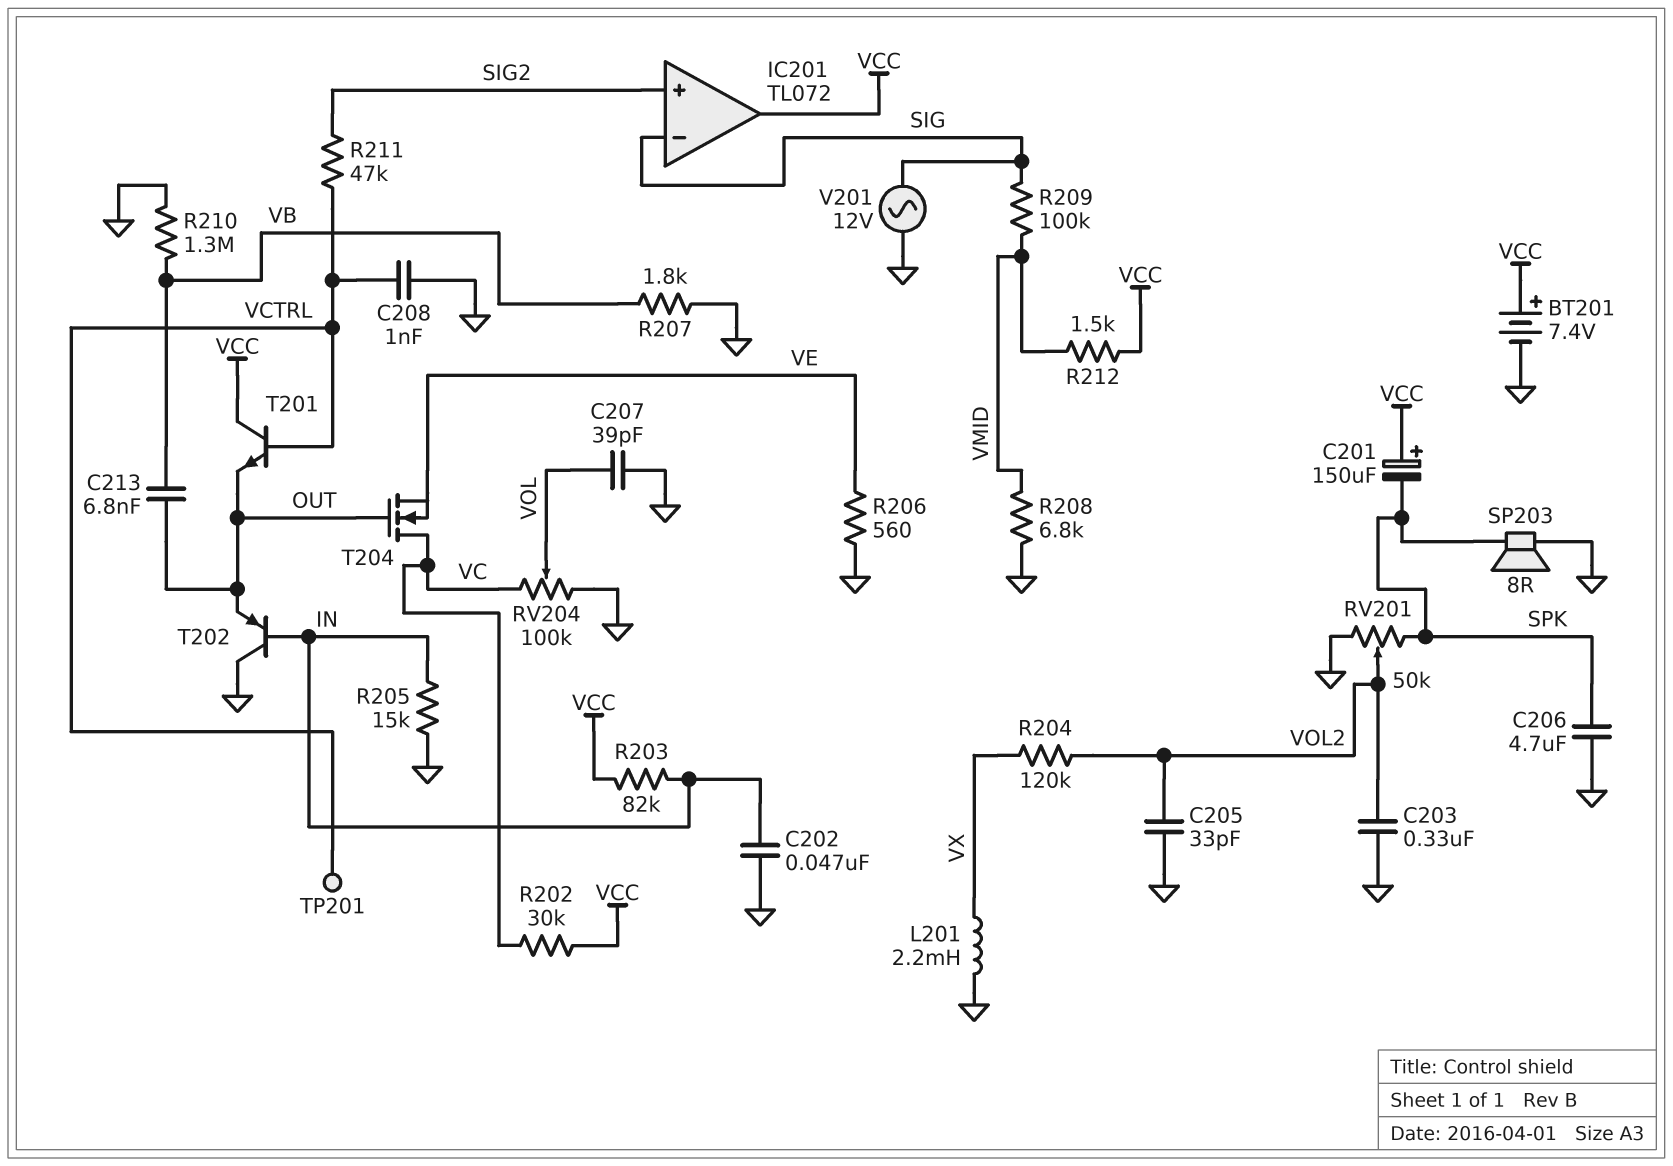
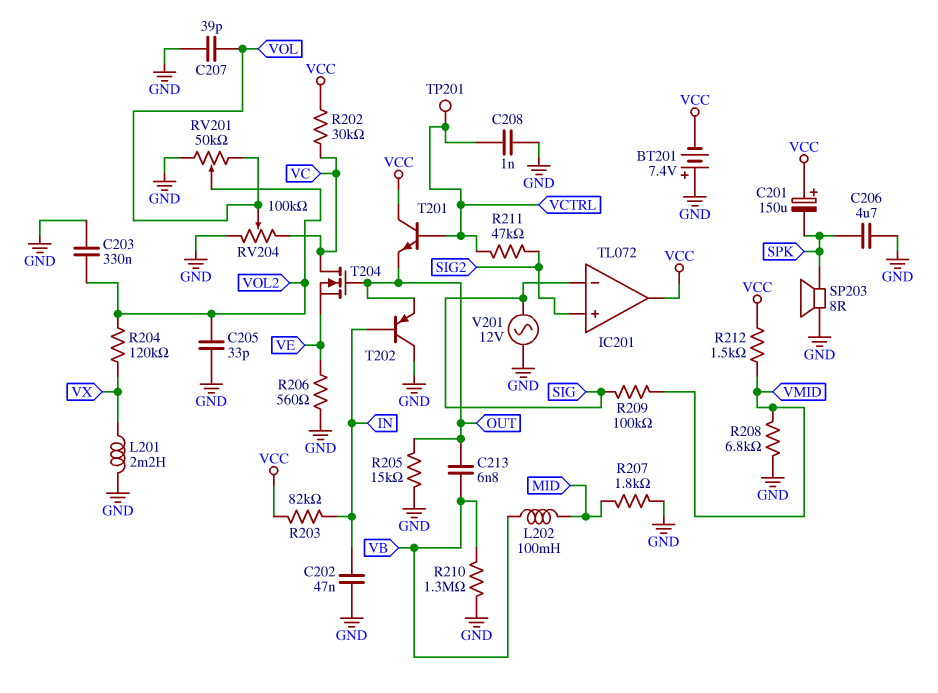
BT201: 7.4V (plus VCC, minus GND) -> 7.4V (plus GND, minus VCC)
L202: none -> 100mH (MID, VB)
R205: 15k (GND, IN) -> 15k (GND, OUT)
R207: 1.8k (GND, VB) -> 1.8k (GND, MID)
RV201: 50k (GND, SPK, wiper VOL2) -> 50k (GND, VOL, wiper VOL2)

